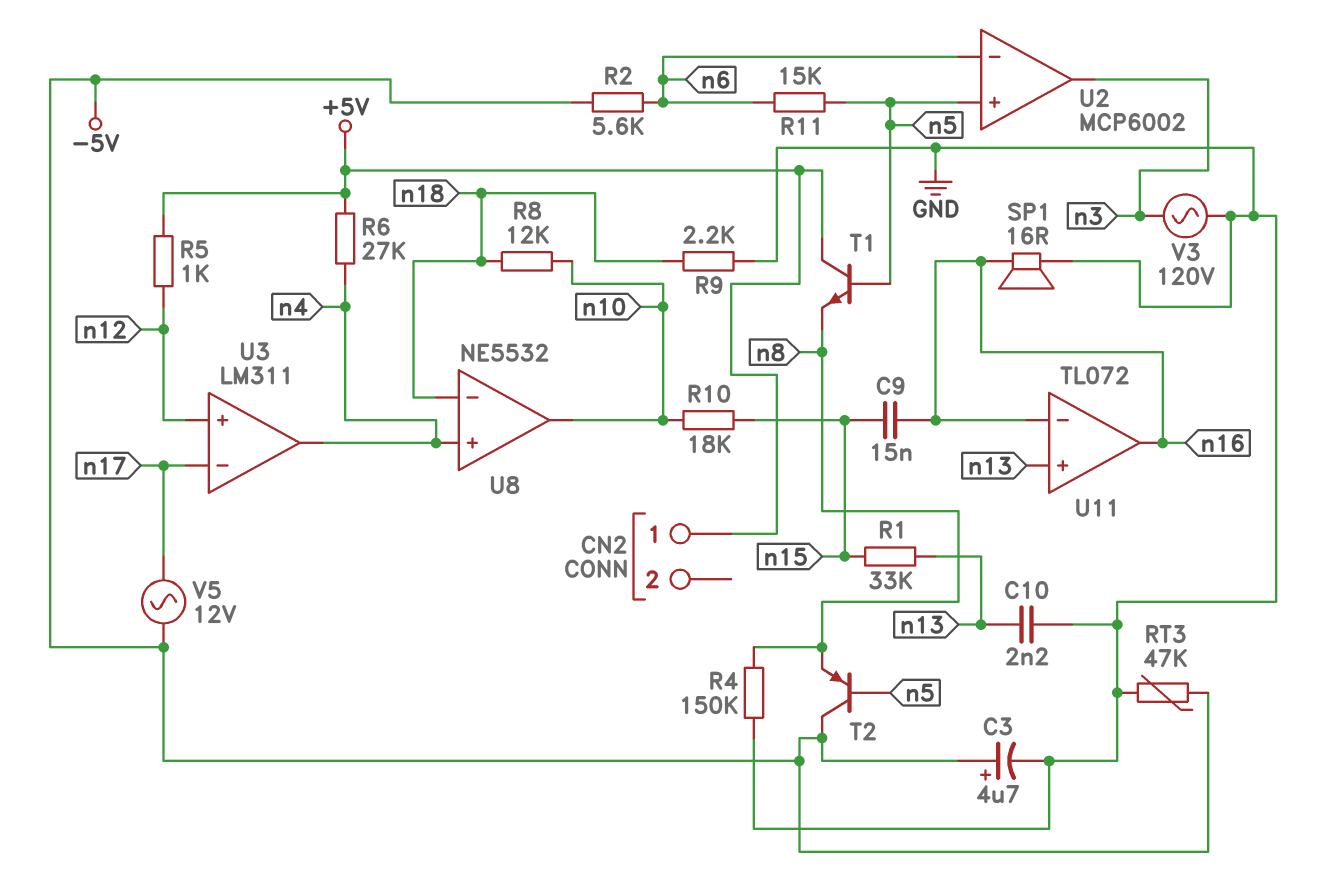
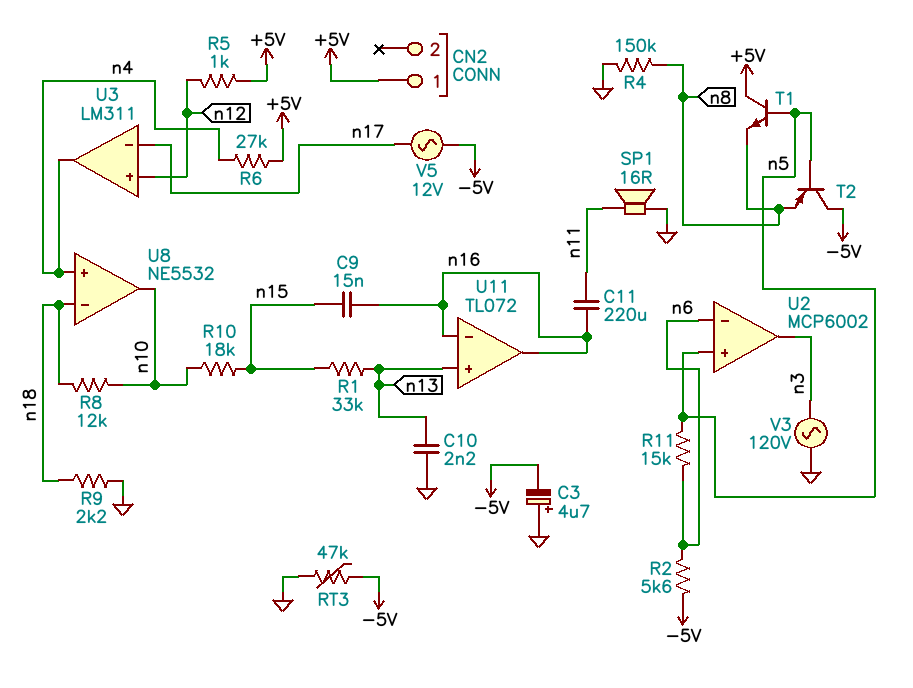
C3: 4.7uF (plus -5V, minus GND) -> 4.7uF (plus GND, minus -5V)
C11: none -> 220uF (n11, n16)
SP1: speaker 16R (GND, n16) -> speaker 16R (GND, n11)

